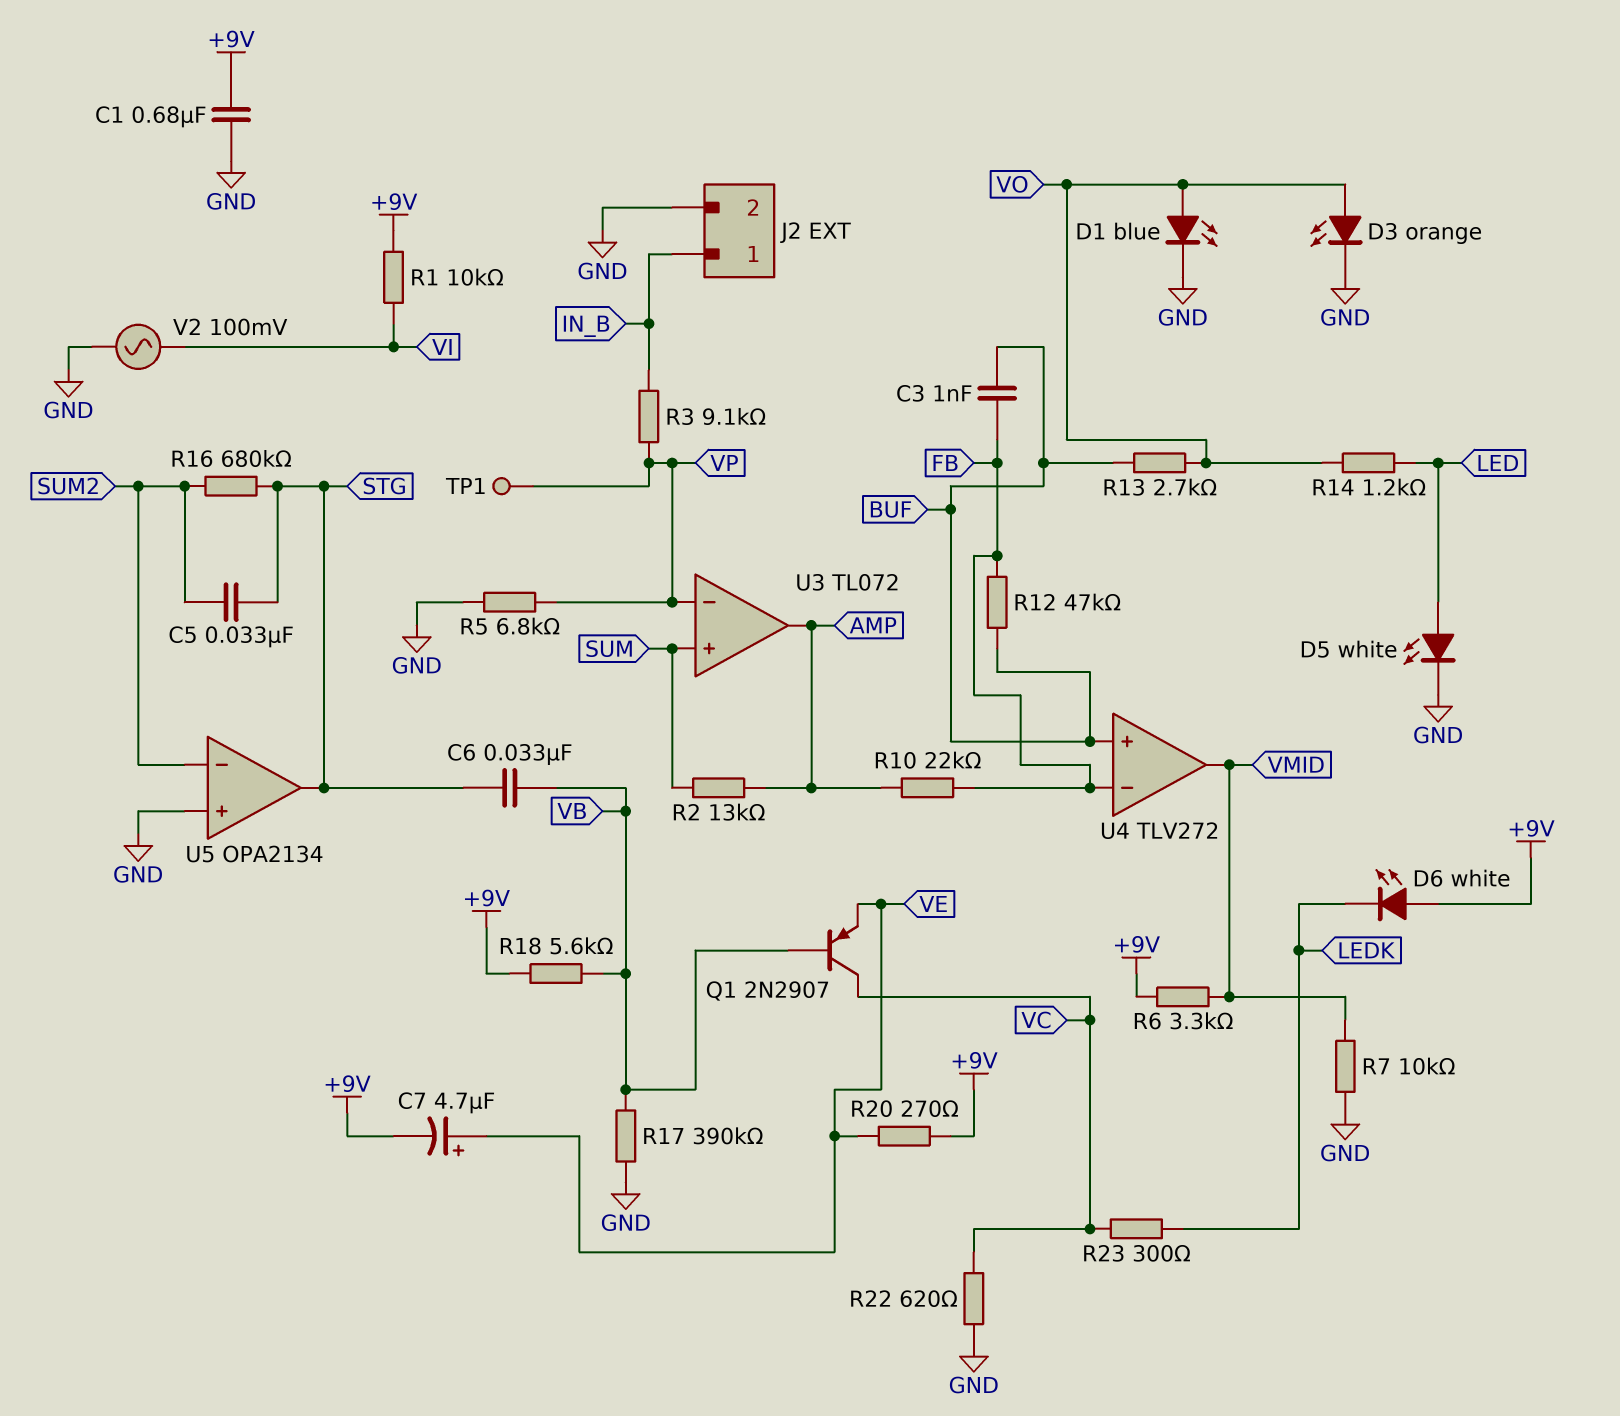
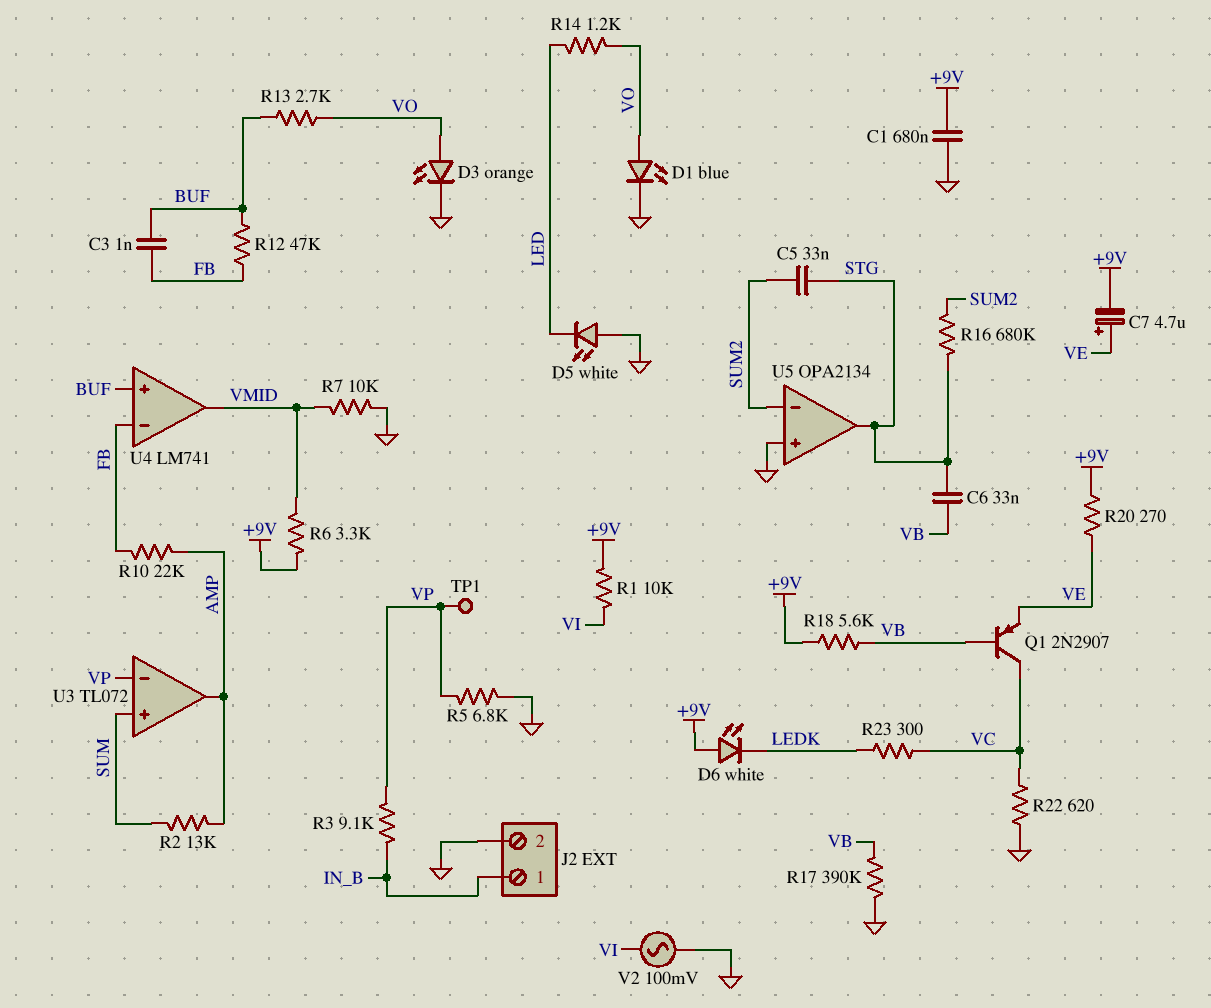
D5: LED white (A LED, K GND) -> LED white (A GND, K LED)
U4: TLV272 -> LM741

